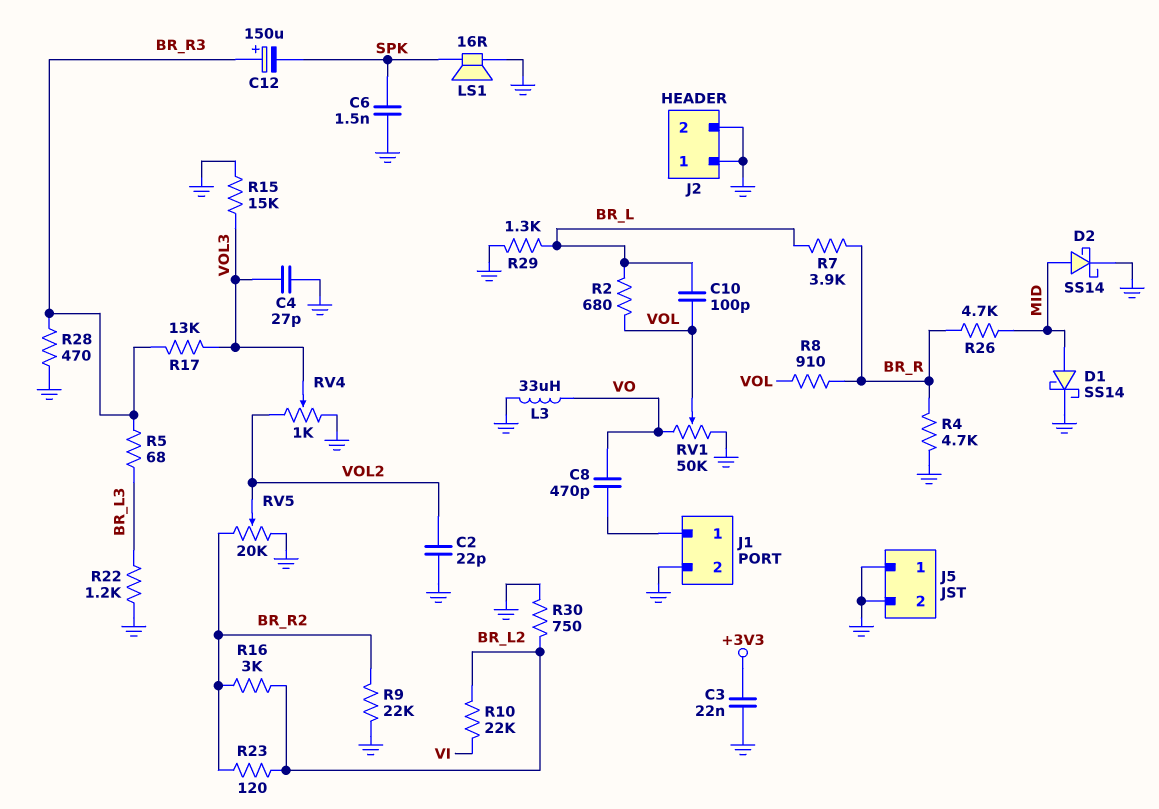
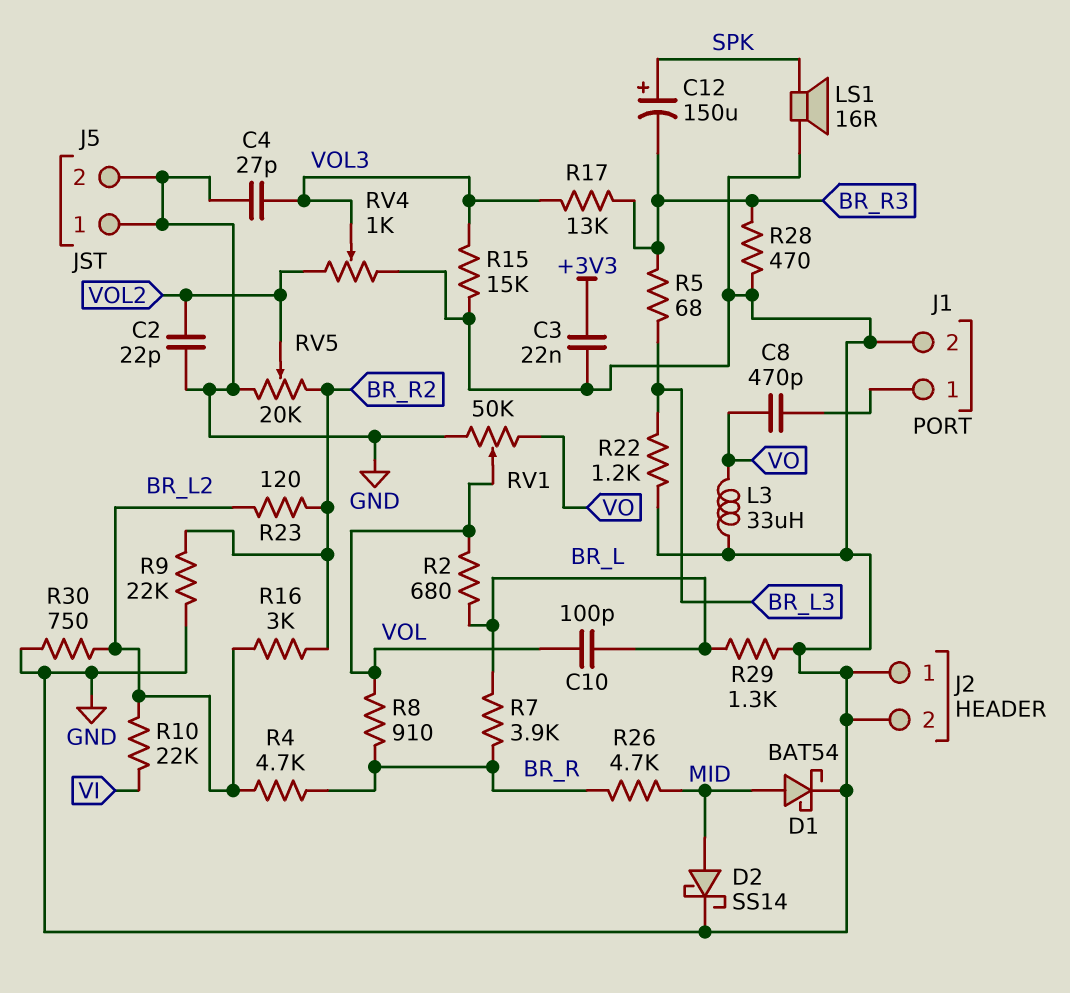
C6: 1.5nF (GND, SPK) -> none
C12: 150uF (plus BR_R3, minus SPK) -> 150uF (plus SPK, minus BR_R3)
D1: schottky SS14 (A MID, K GND) -> schottky BAT54 (A MID, K GND)
R4: 4.7k (BR_R, GND) -> 4.7k (BR_L2, BR_R)

